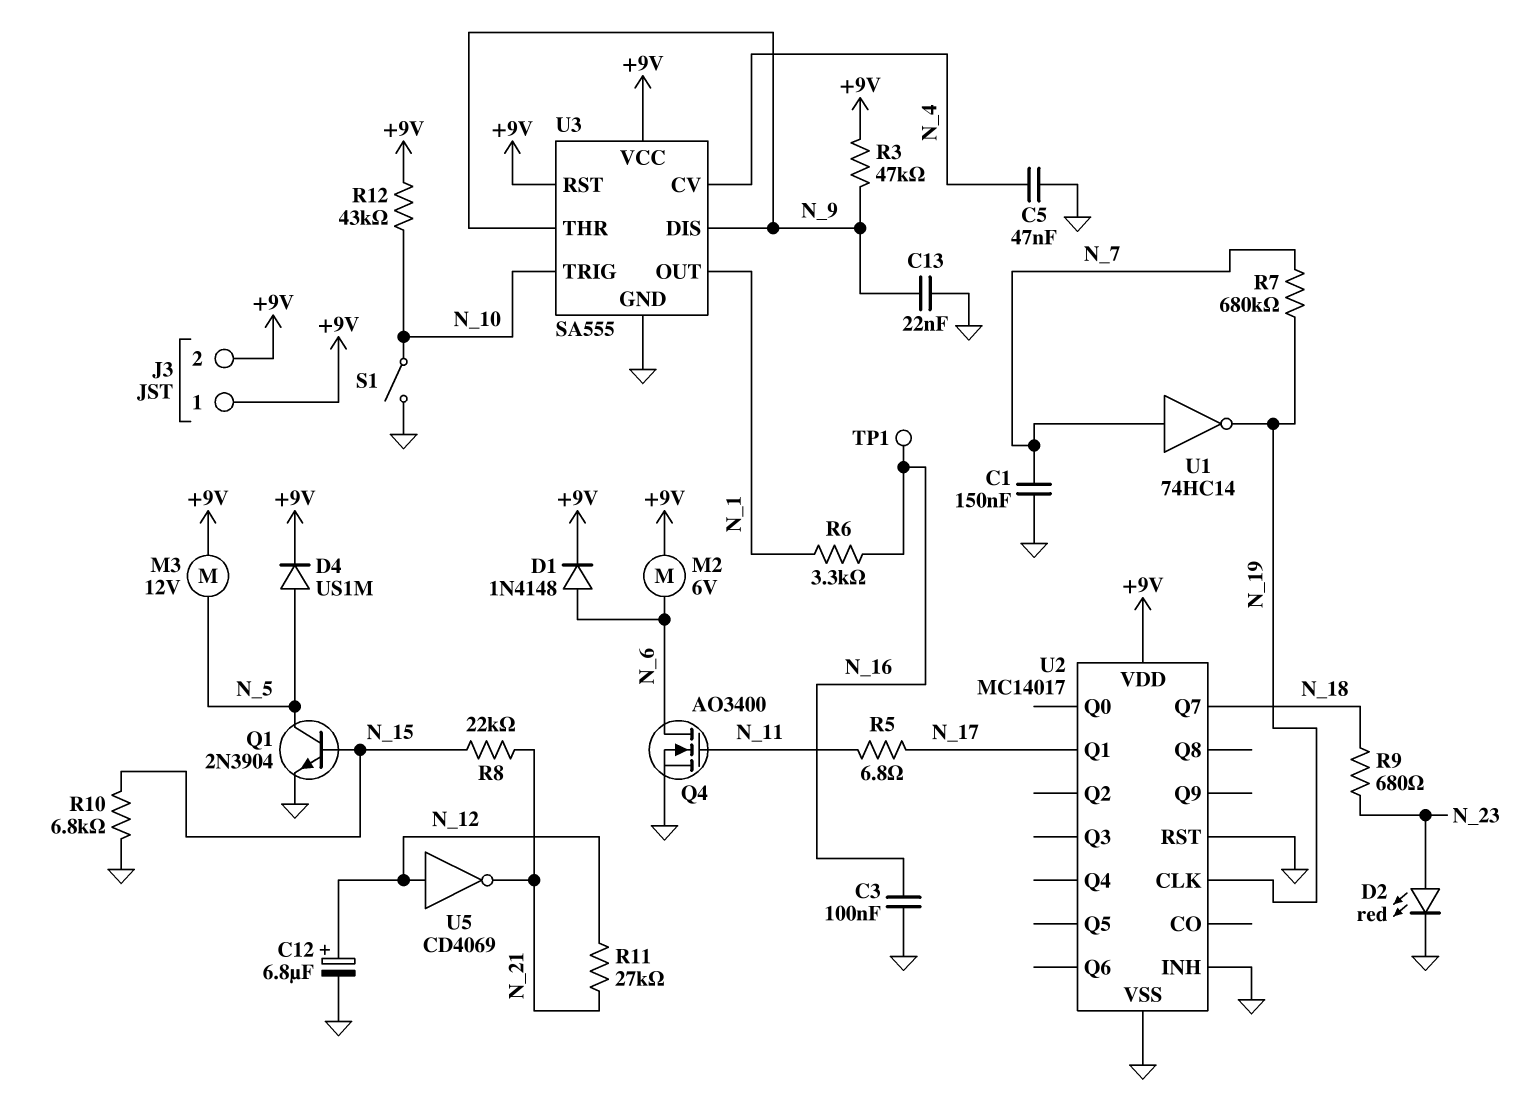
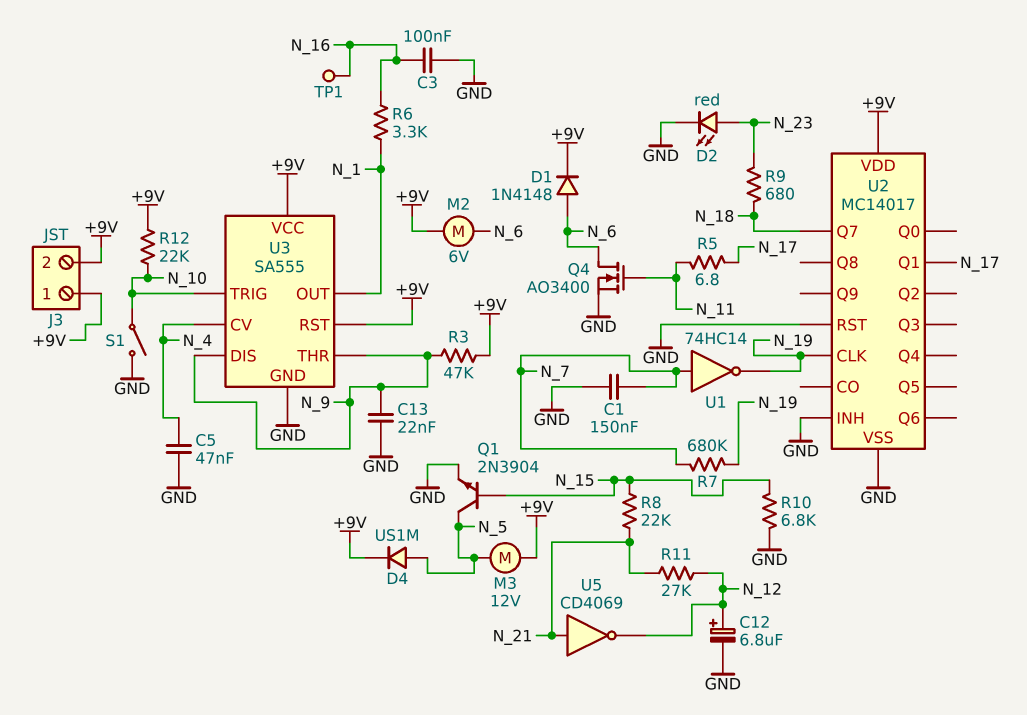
R12: 43k (+9V, N_10) -> 22k (+9V, N_10)
U5: NOT CD4069 (in N_12, out N_21) -> NOT CD4069 (in N_21, out N_12)

